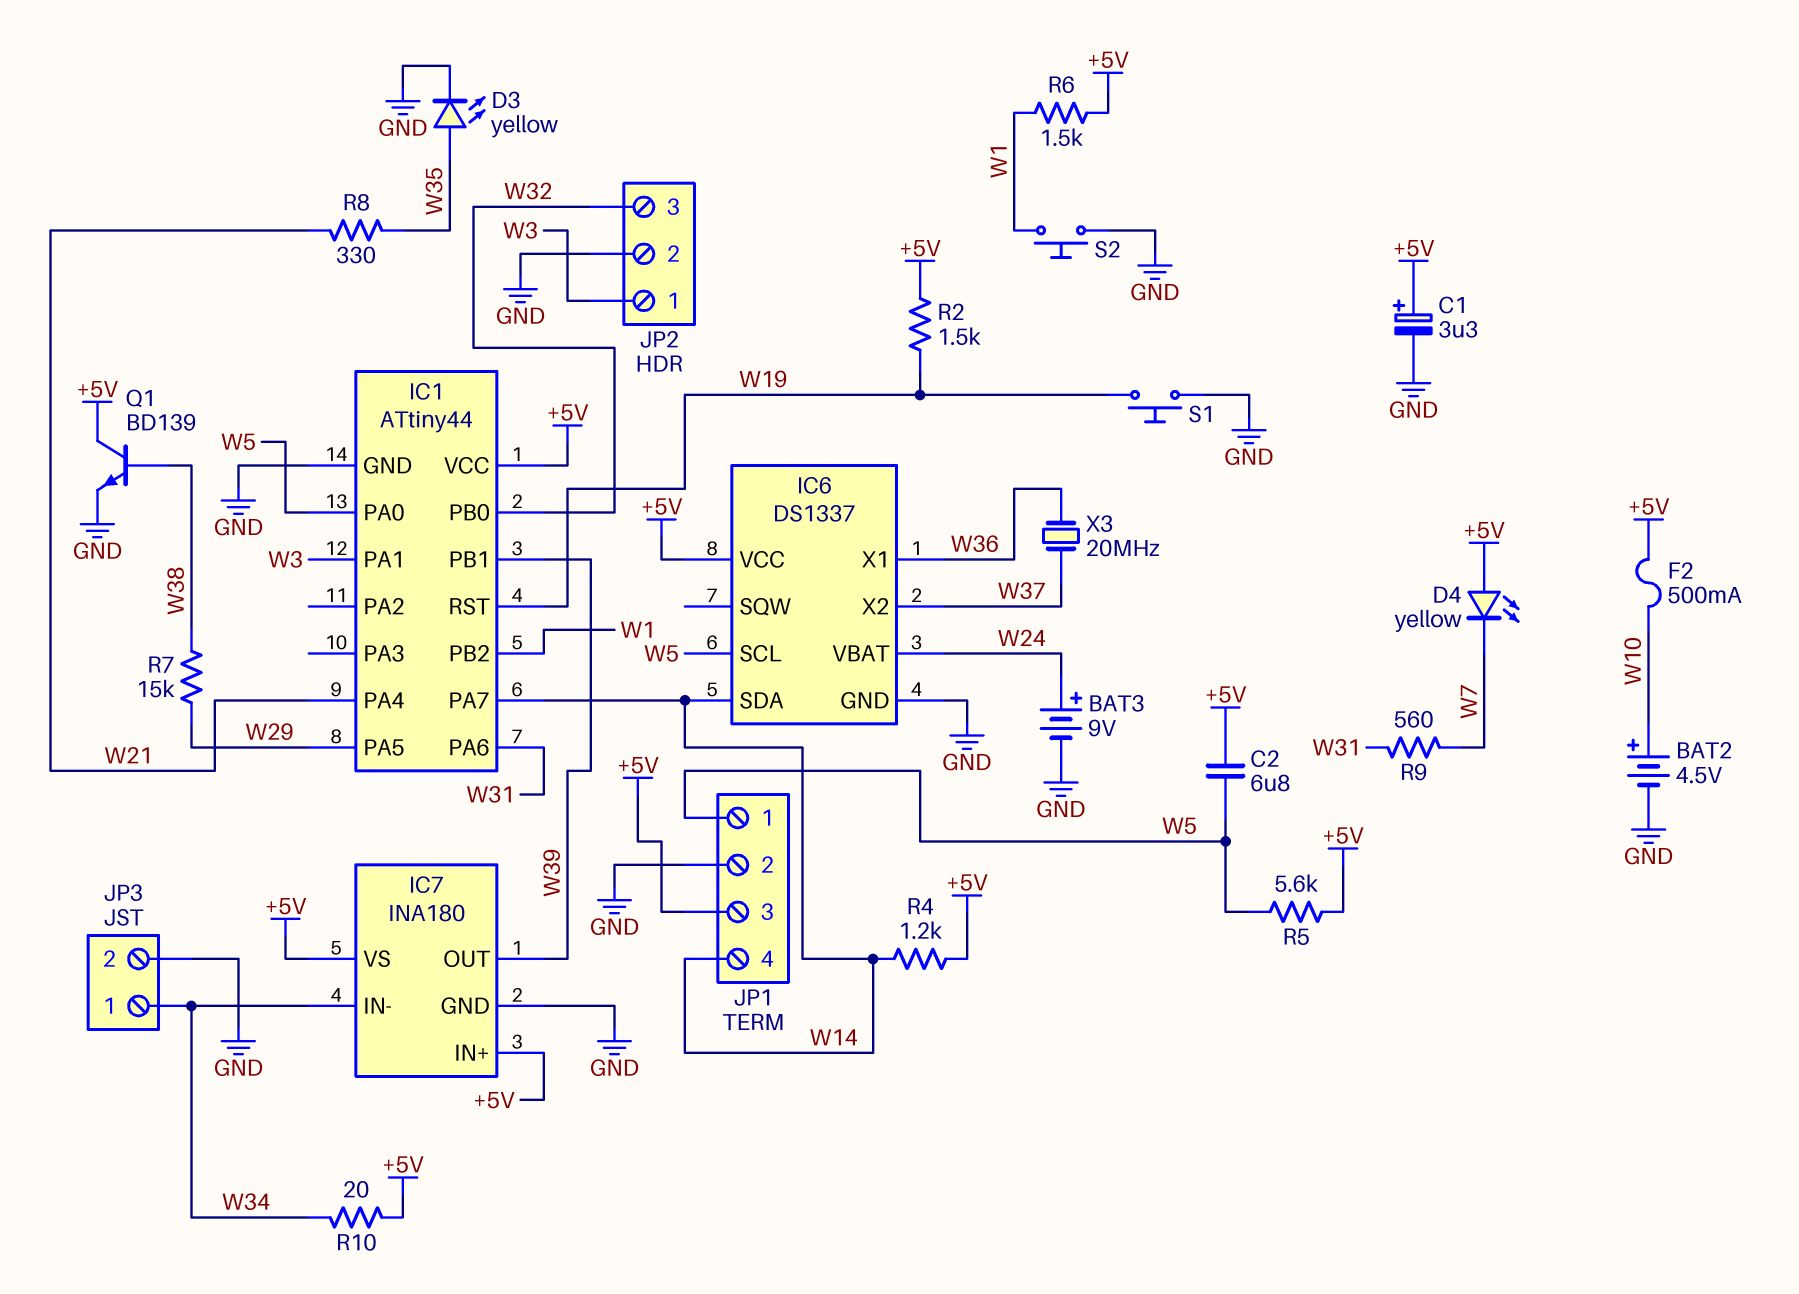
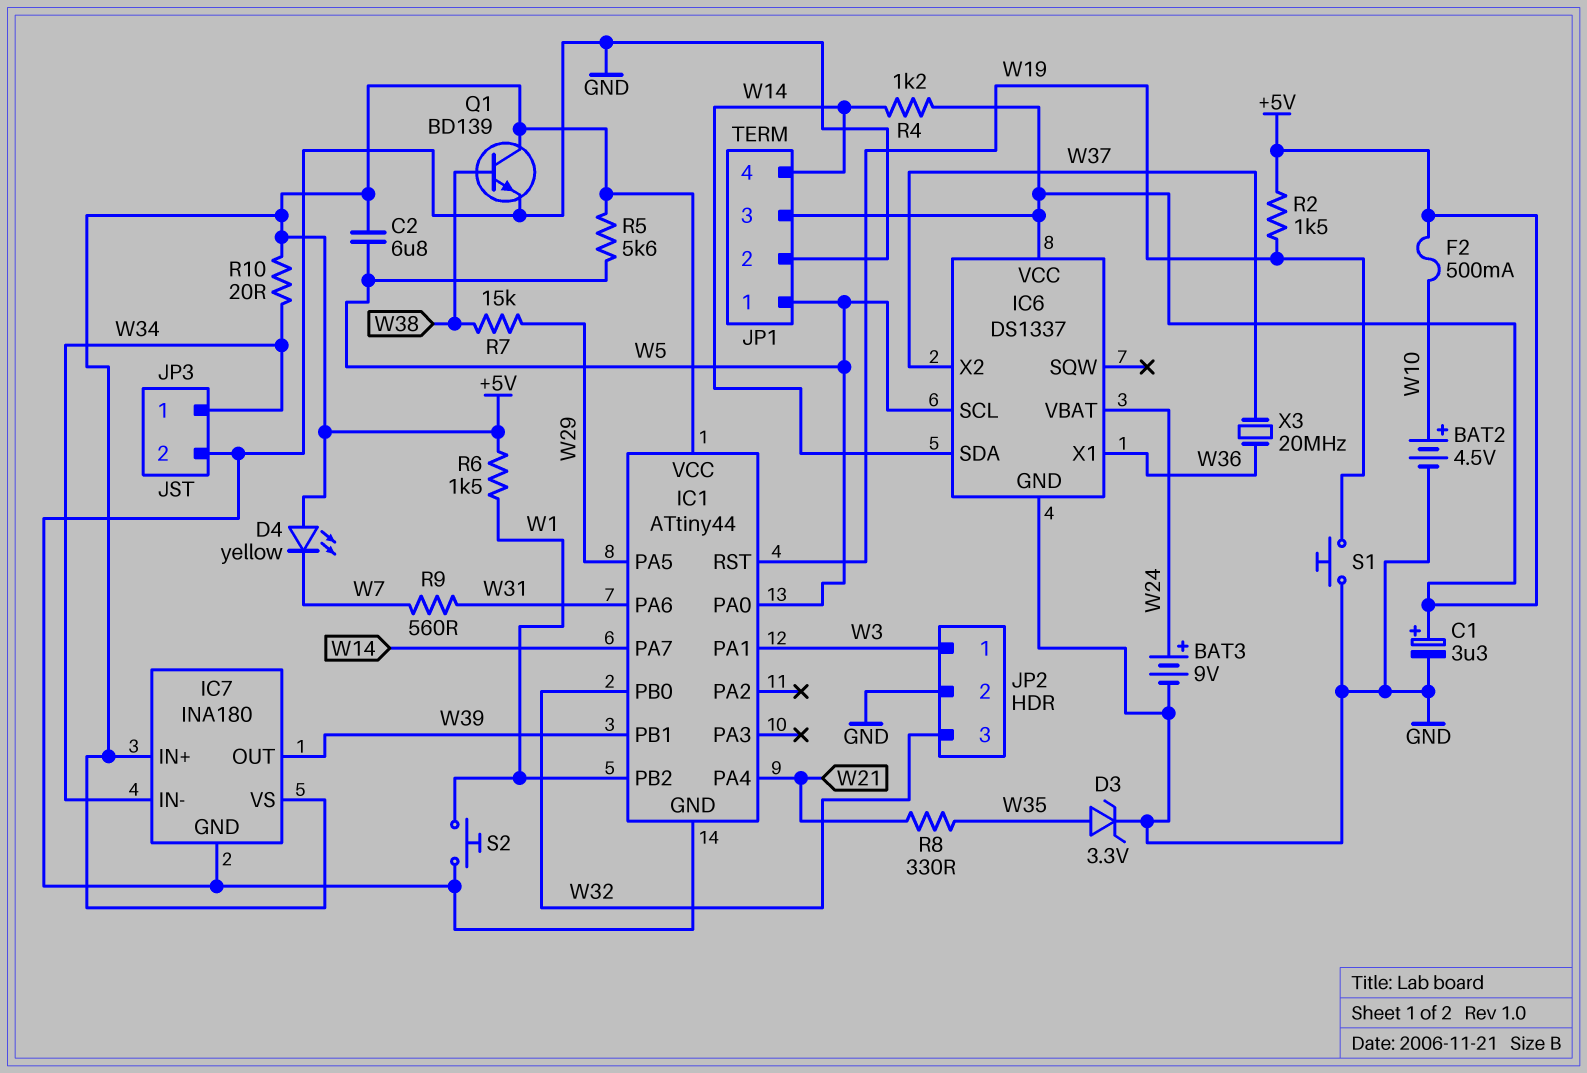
D3: LED yellow (A W35, K GND) -> zener 3.3V (A W35, K GND)

